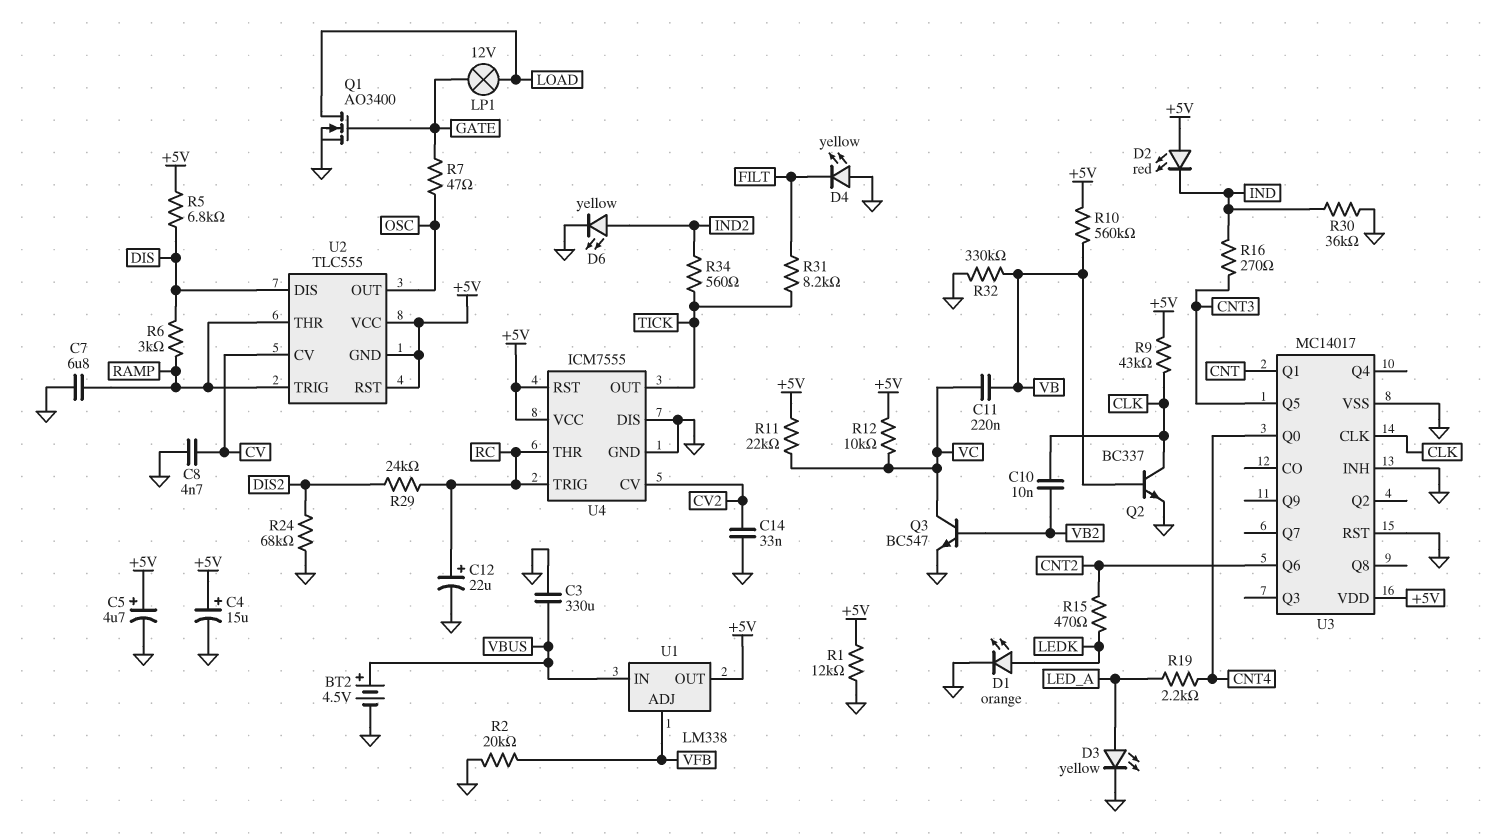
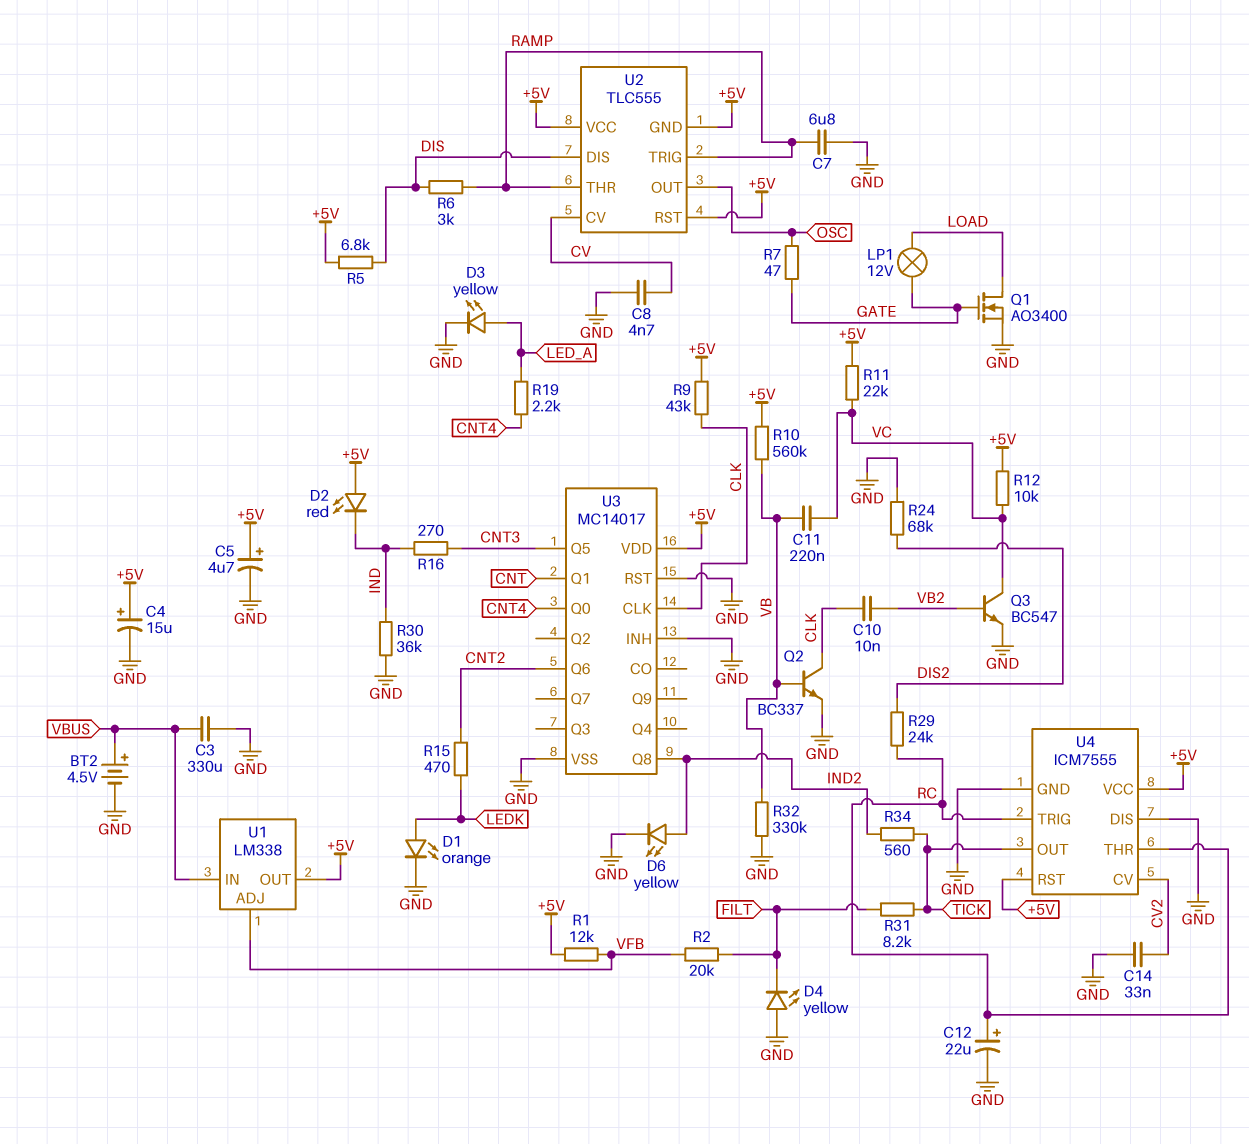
R1: 12k (+5V, GND) -> 12k (+5V, VFB)
R2: 20k (GND, VFB) -> 20k (FILT, VFB)
U3 pin Q8: none -> IND2

